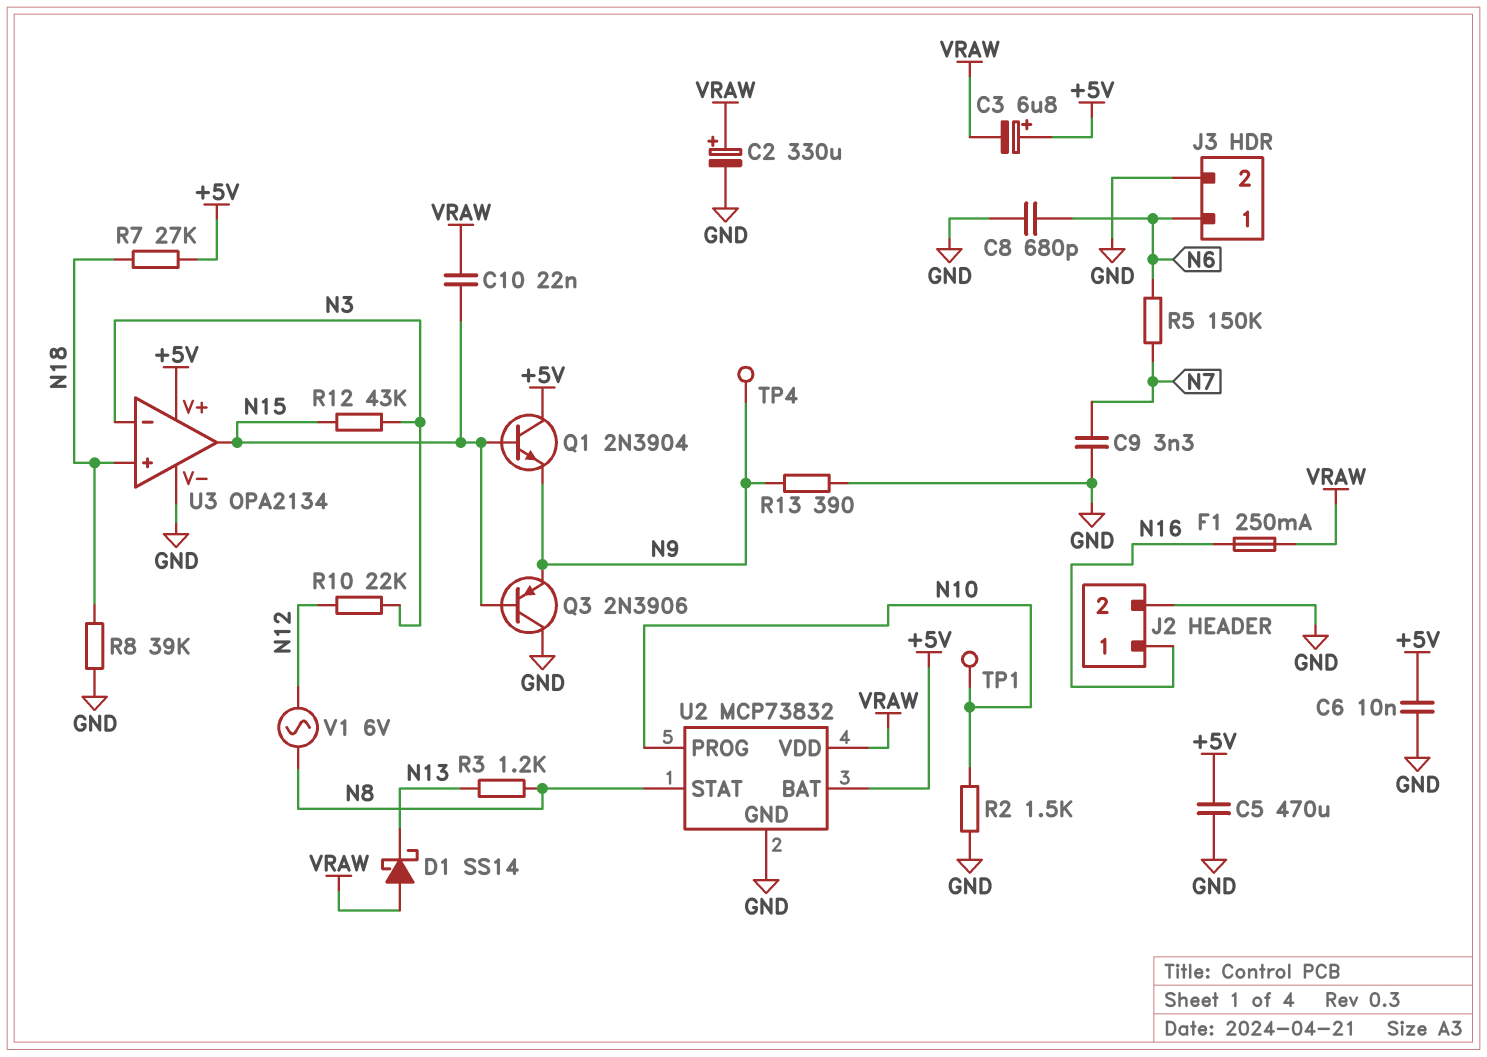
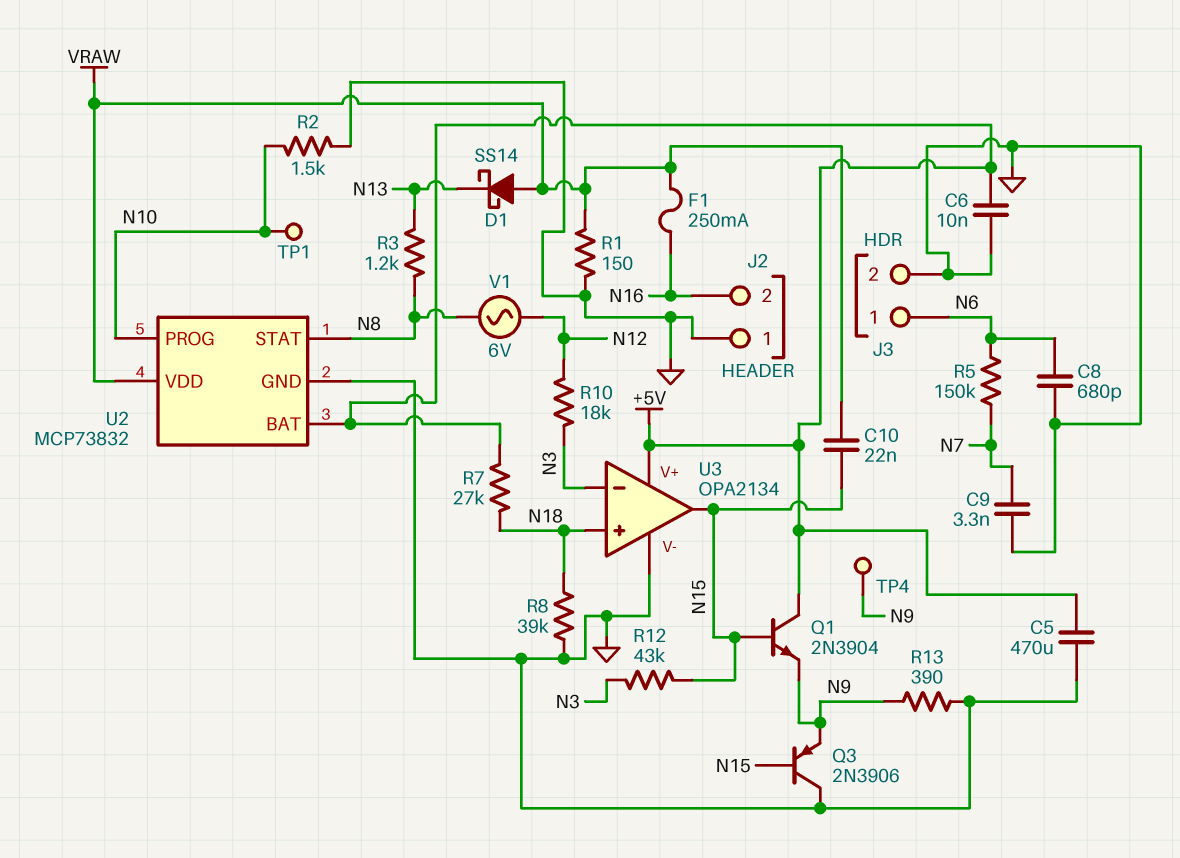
C2: 330uF (plus VRAW, minus GND) -> none
C3: 6.8uF (plus +5V, minus VRAW) -> none
J2 pin 1: N16 -> GND
J2 pin 2: GND -> N16
R1: none -> 150 (GND, VRAW)
R10: 22k (N3, N12) -> 18k (N3, N12)

